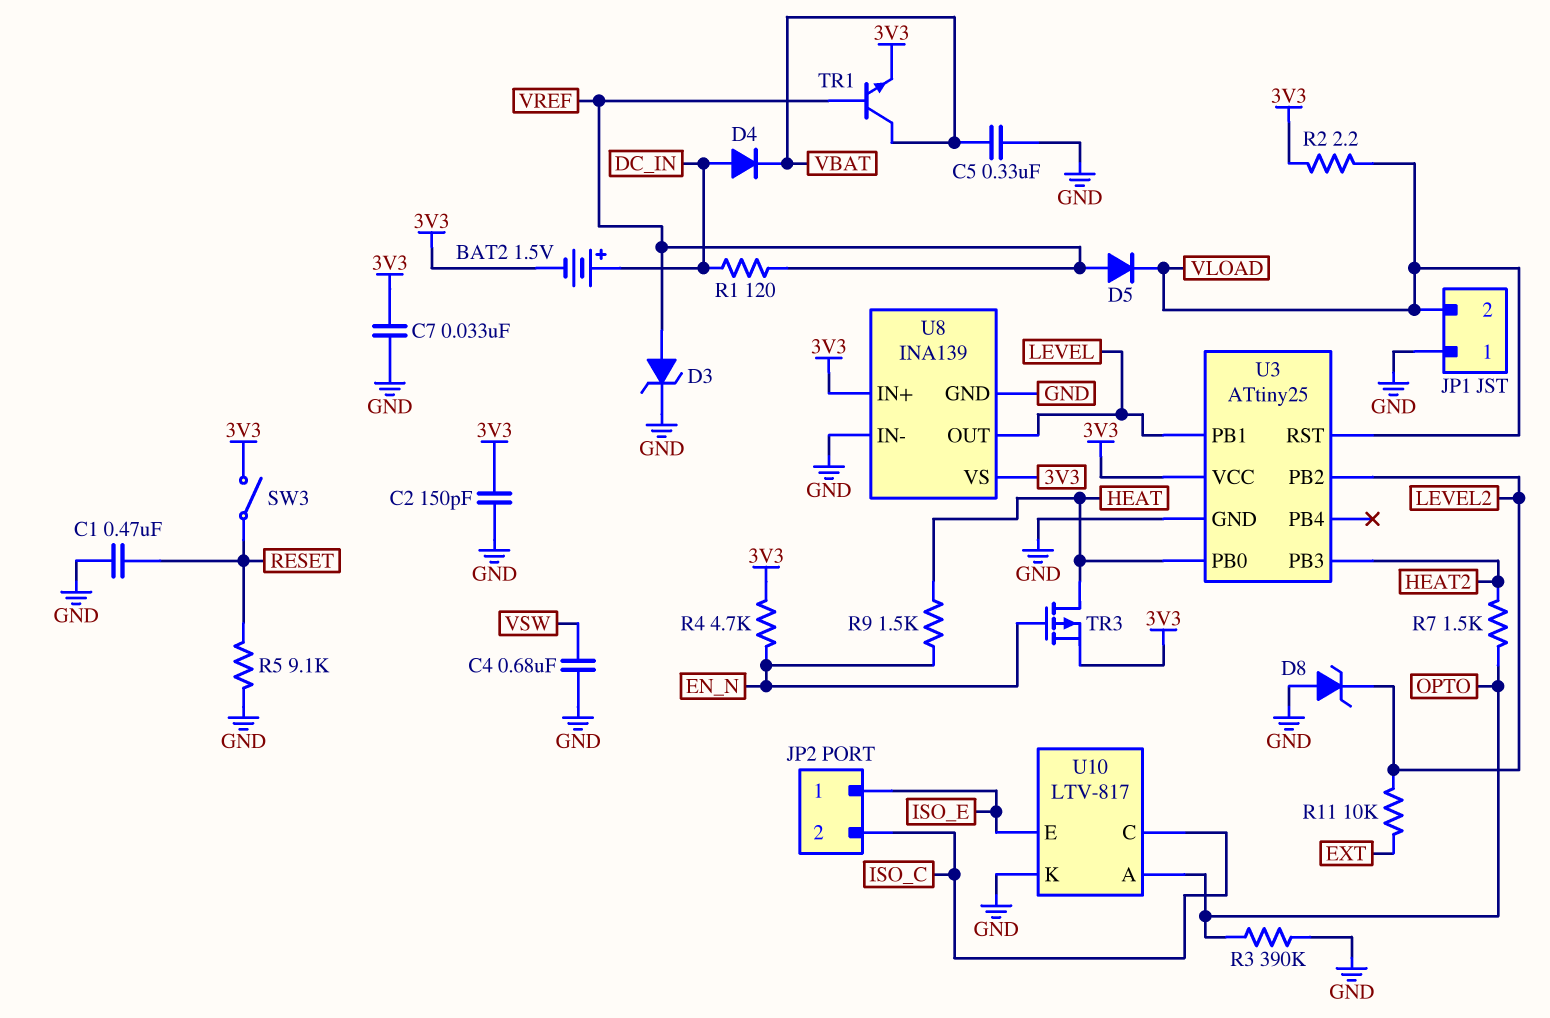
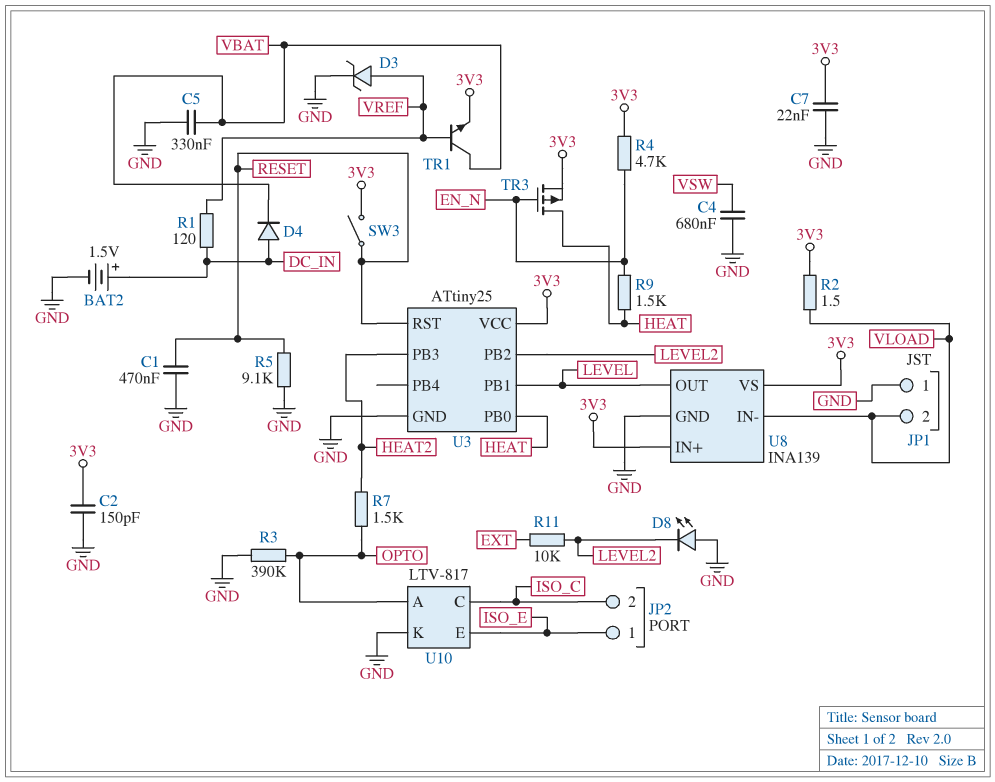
BAT2: 1.5V (plus DC_IN, minus 3V3) -> 1.5V (plus DC_IN, minus GND)
C7: 33nF (3V3, GND) -> 22nF (3V3, GND)
D5: diode (A VREF, K VLOAD) -> none
D8: zener (A GND, K LEVEL2) -> LED (A GND, K LEVEL2)
R2: 2.2 (3V3, VLOAD) -> 1.5 (3V3, VLOAD)
U3 pin RST: VLOAD -> RESET
U8 pin IN-: GND -> VLOAD

